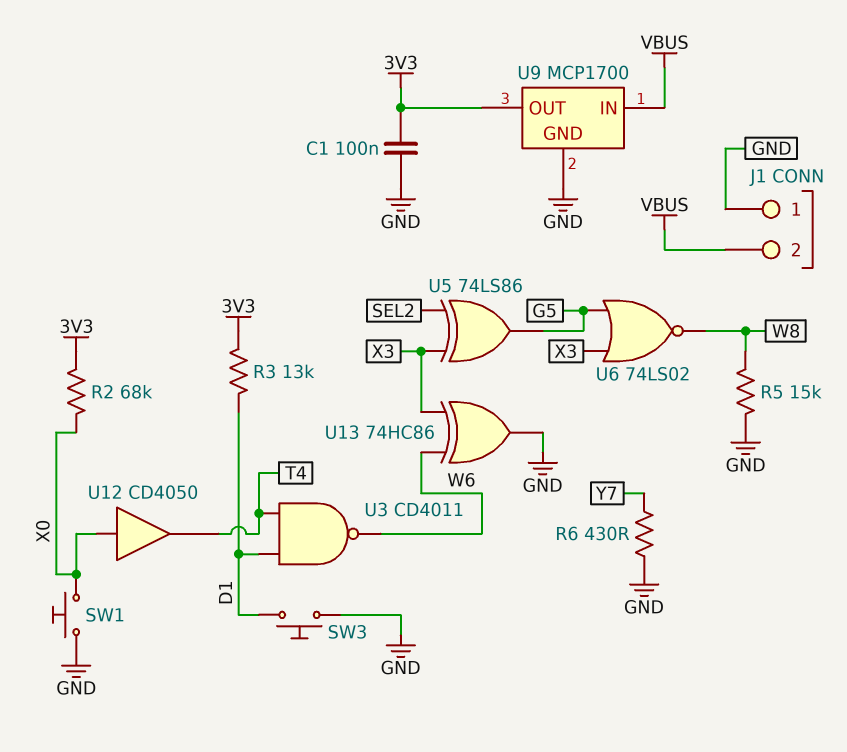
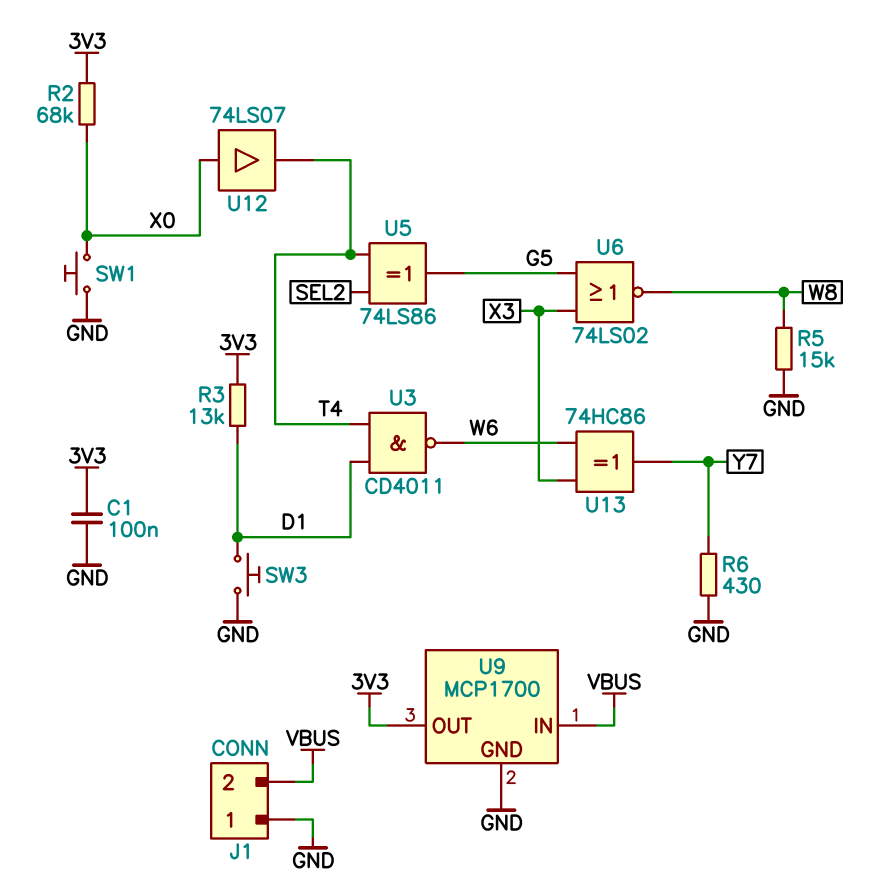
U5: XOR 74LS86 (in SEL2, in X3, out G5) -> XOR 74LS86 (in SEL2, in T4, out G5)
U12: buffer CD4050 (in X0, out T4) -> buffer 74LS07 (in X0, out T4)
U13: XOR 74HC86 (in W6, in X3, out GND) -> XOR 74HC86 (in W6, in X3, out Y7)

